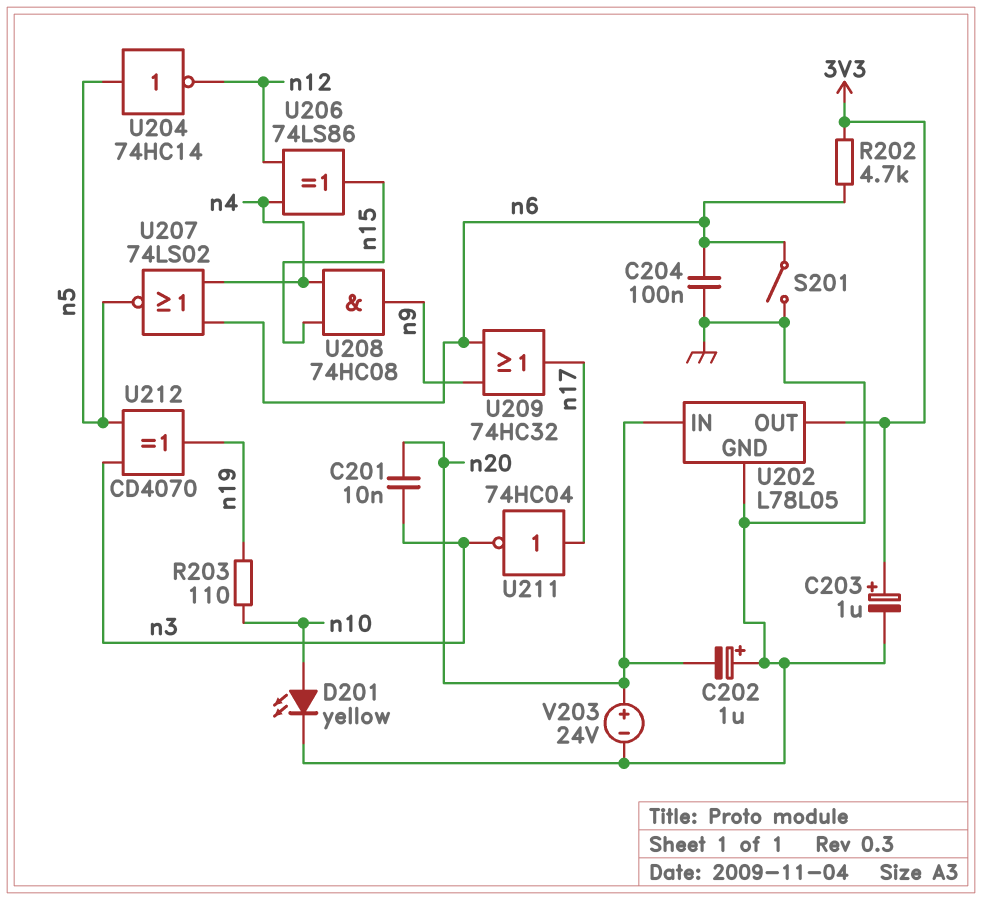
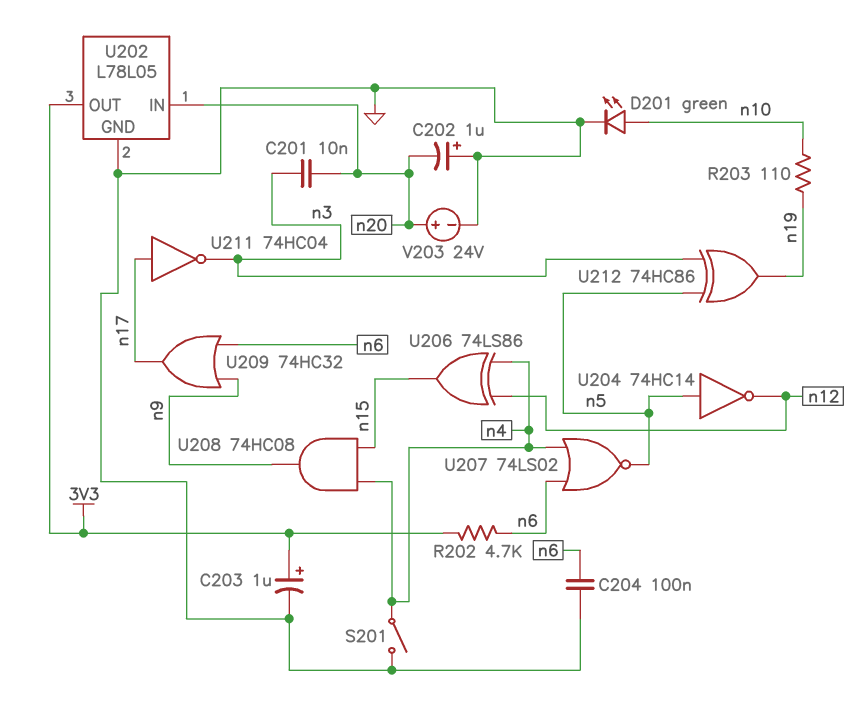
D201: LED yellow (A n10, K GND) -> LED green (A n10, K GND)
S201: switch (GND, n6) -> switch (GND, n4)
U212: XOR CD4070 (in n3, in n5, out n19) -> XOR 74HC86 (in n3, in n5, out n19)

